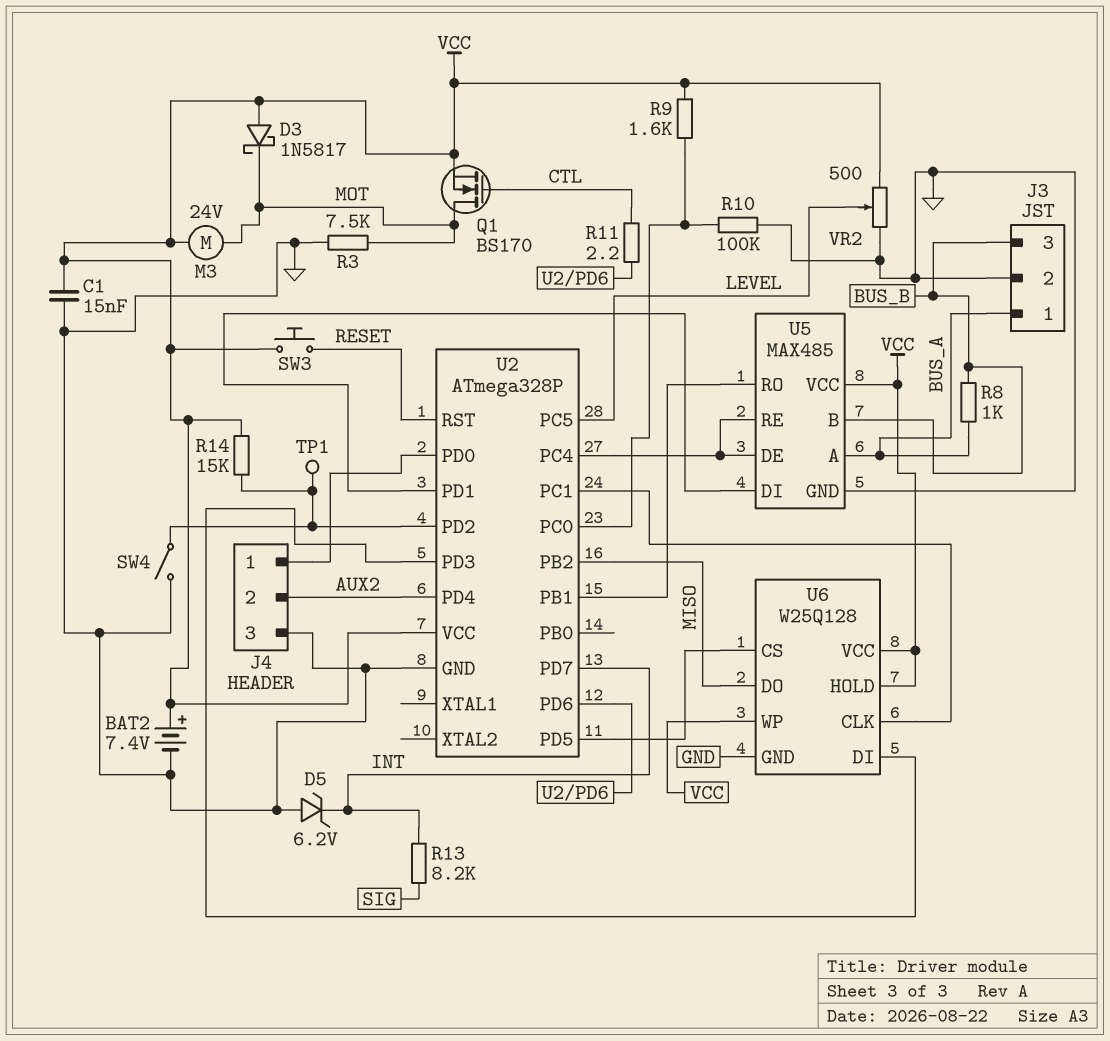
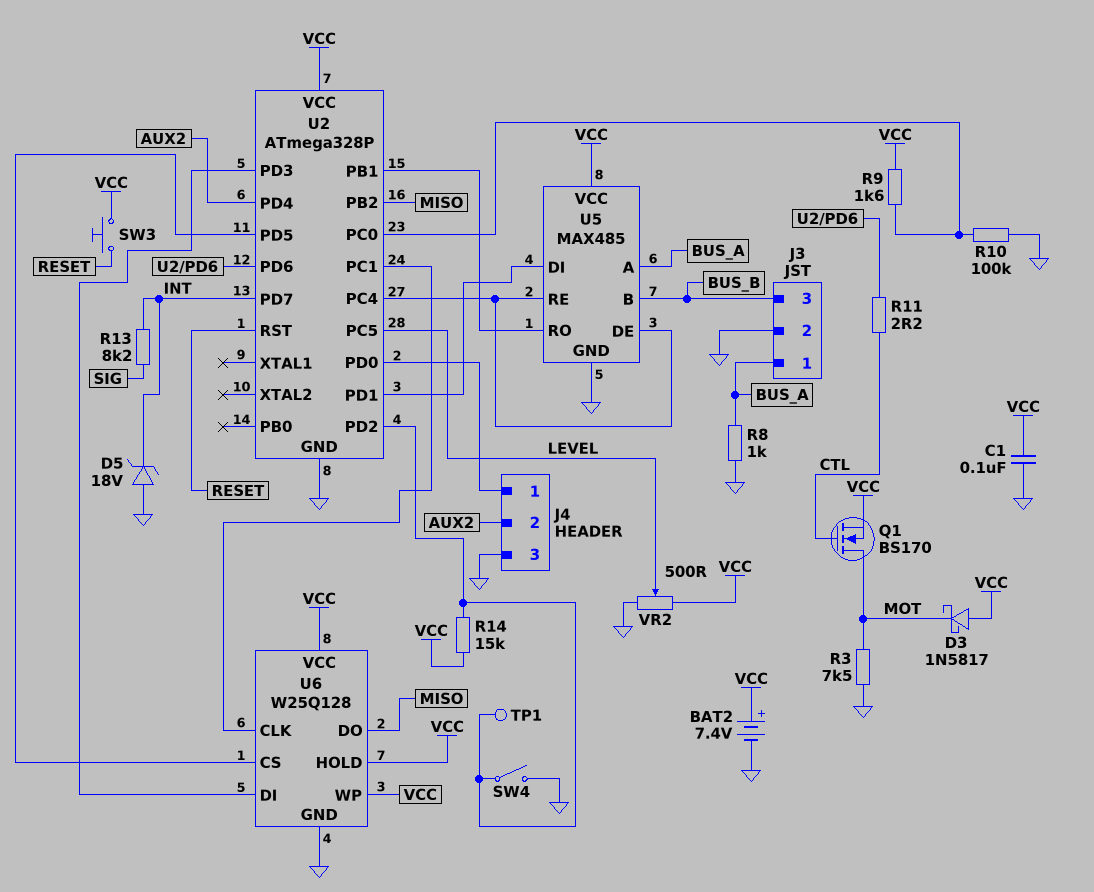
C1: 15nF (GND, VCC) -> 100nF (GND, VCC)
D5: zener 6.2V (A GND, K INT) -> zener 18V (A GND, K INT)
M3: motor 24V (MOT, VCC) -> none
R8: 1k (BUS_A, BUS_B) -> 1k (BUS_A, GND)

